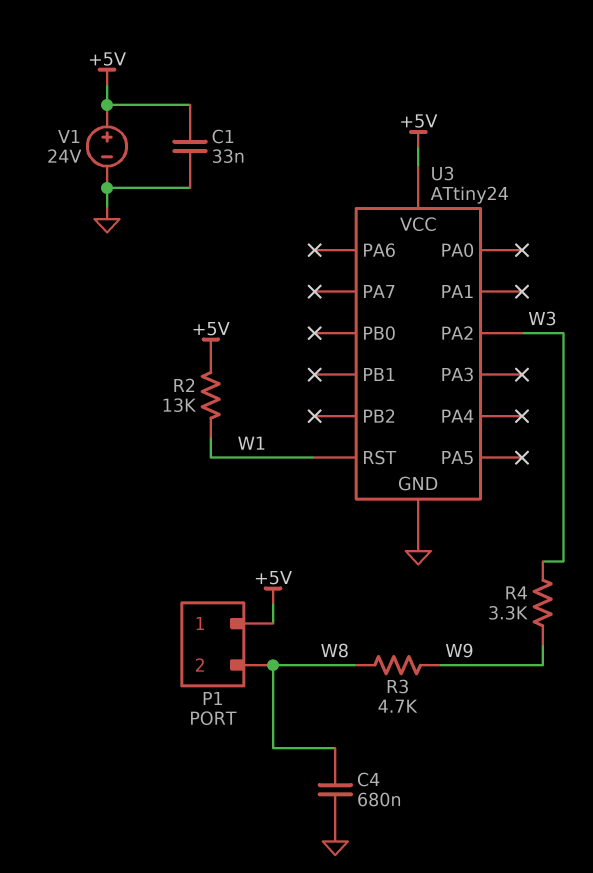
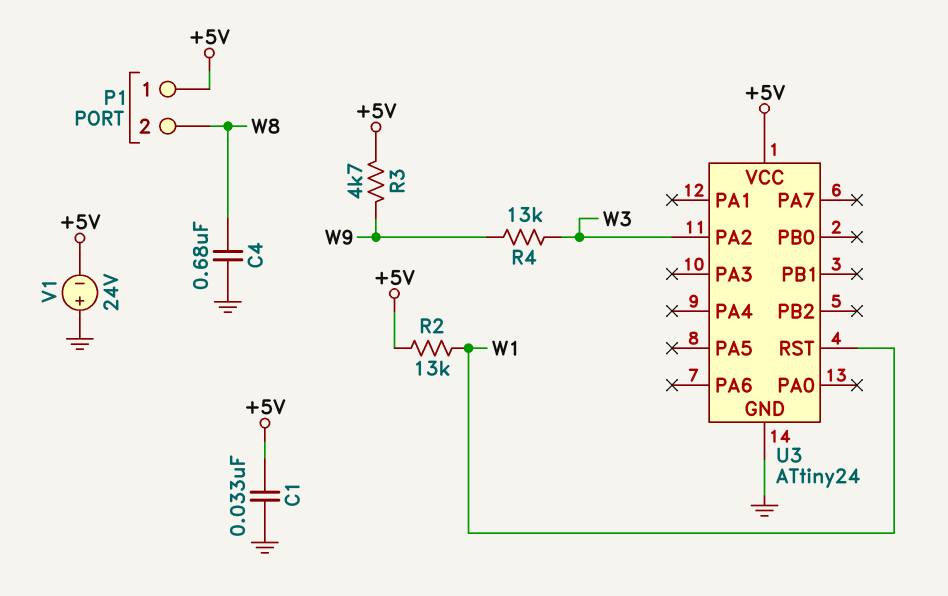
R3: 4.7k (W8, W9) -> 4.7k (+5V, W9)
R4: 3.3k (W3, W9) -> 13k (W3, W9)
V1: 24V (plus +5V, minus GND) -> 24V (plus GND, minus +5V)

